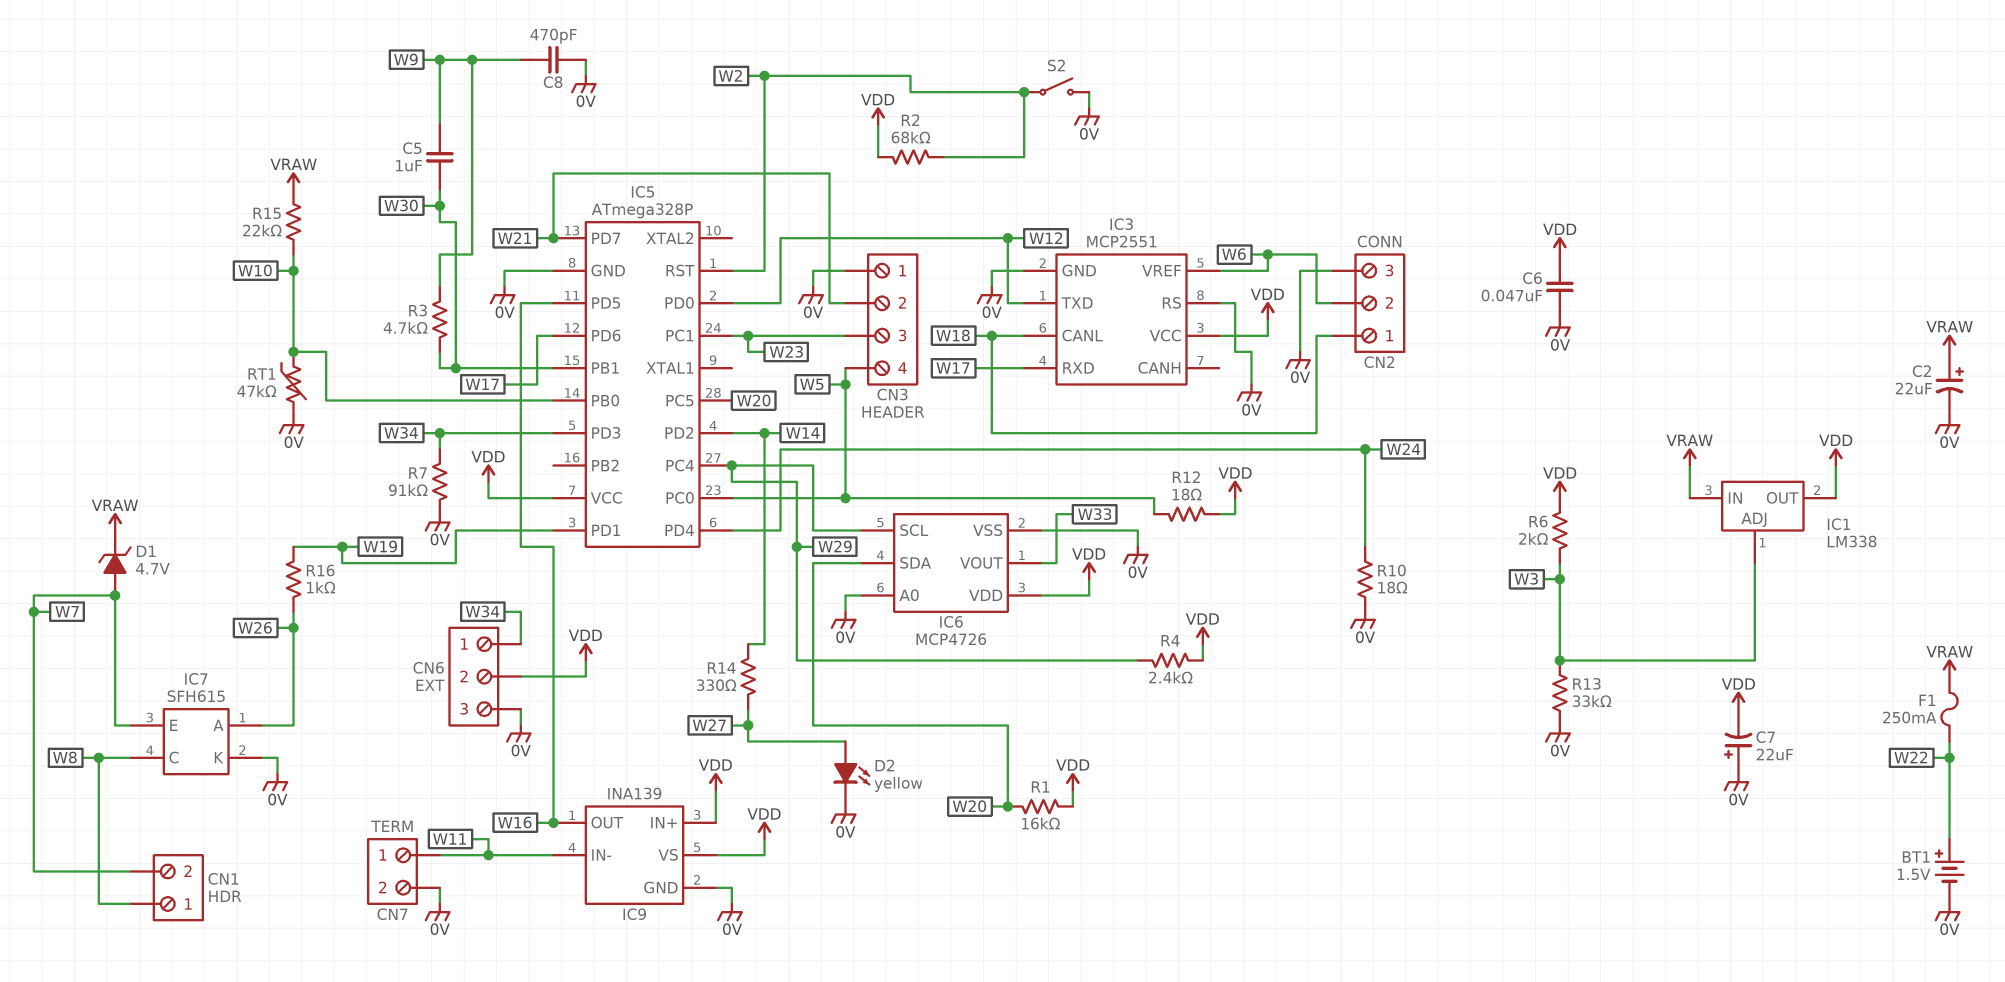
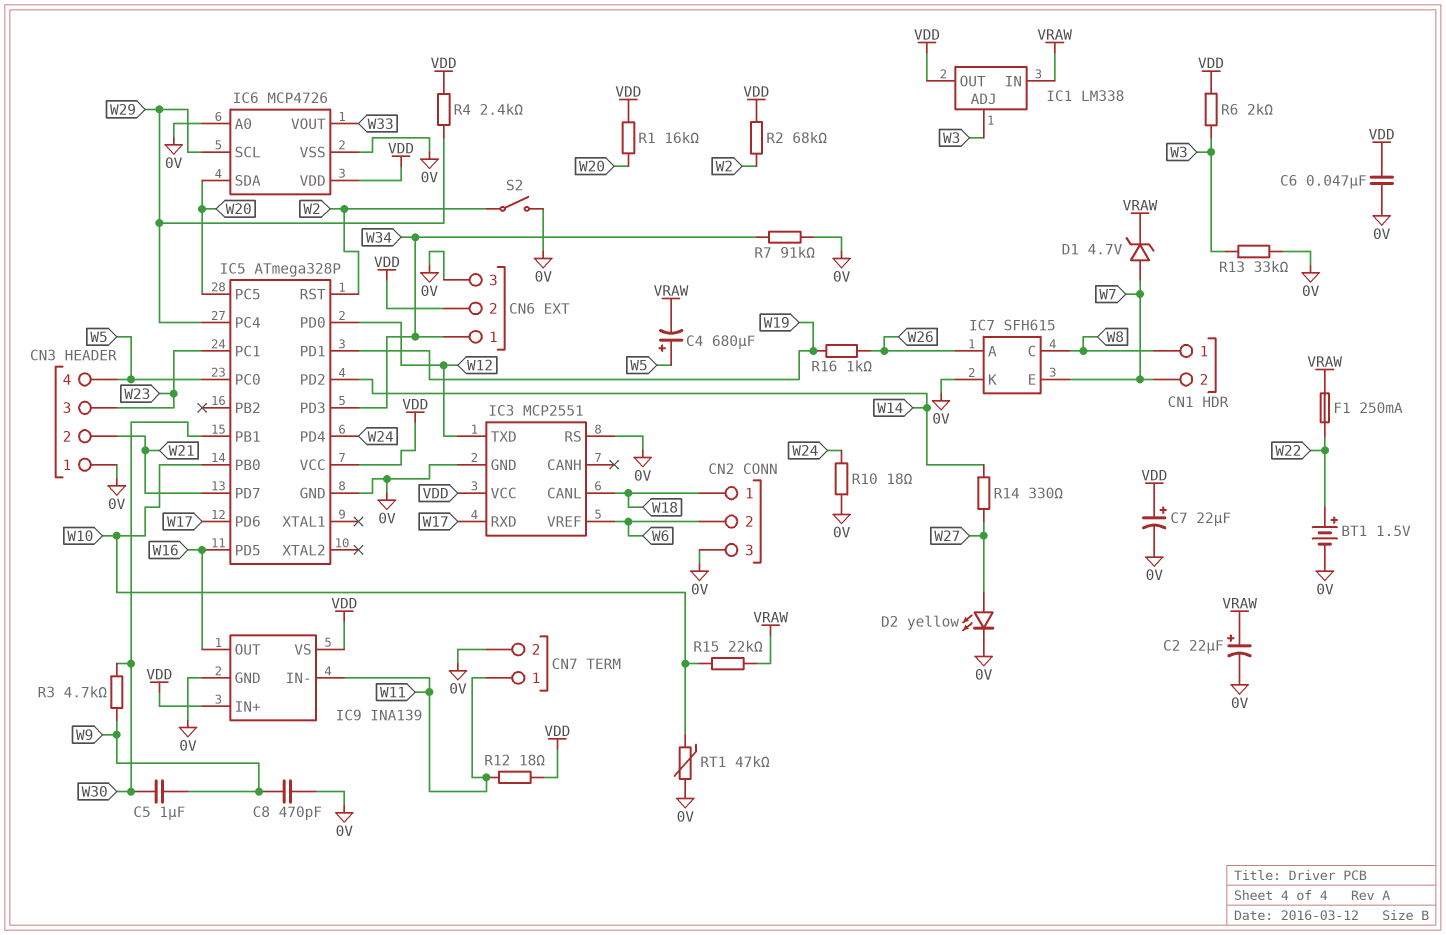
C4: none -> 680uF (plus W5, minus VRAW)
C7: 22uF (plus 0V, minus VDD) -> 22uF (plus VDD, minus 0V)
R12: 18 (VDD, W5) -> 18 (VDD, W11)

